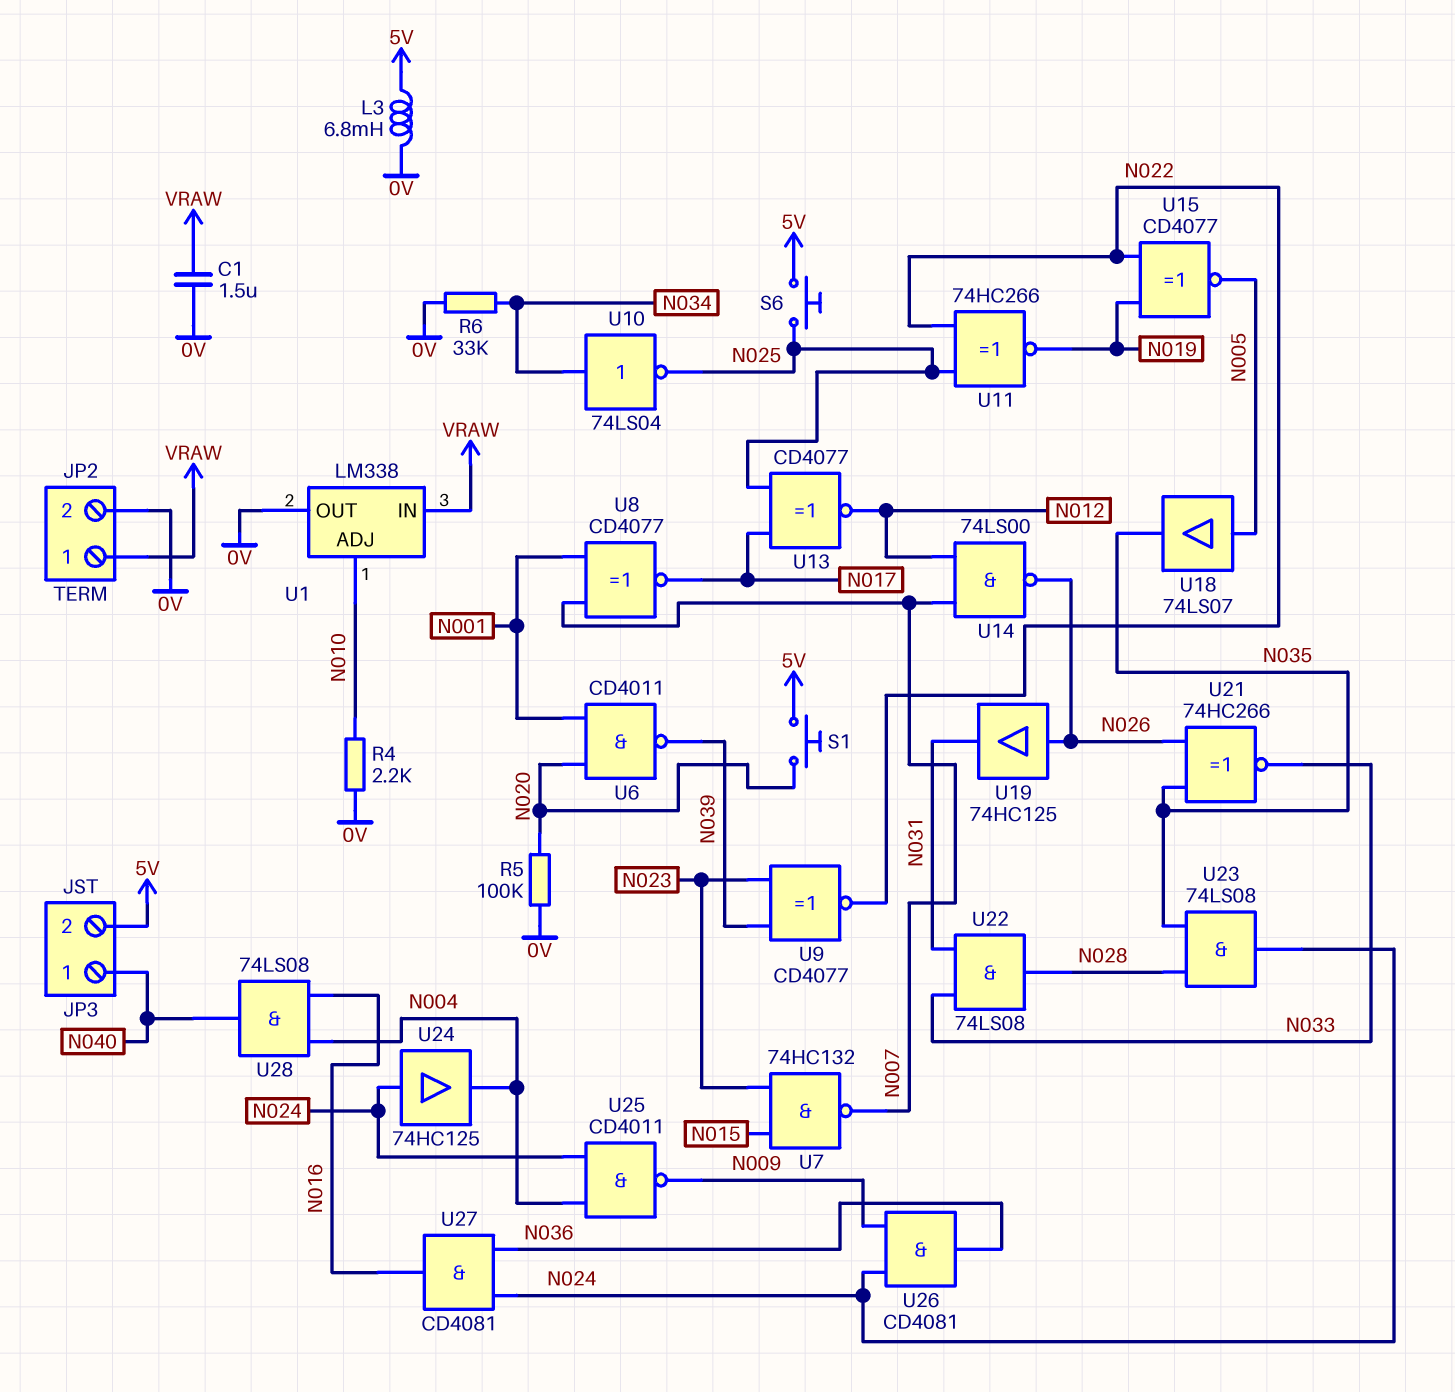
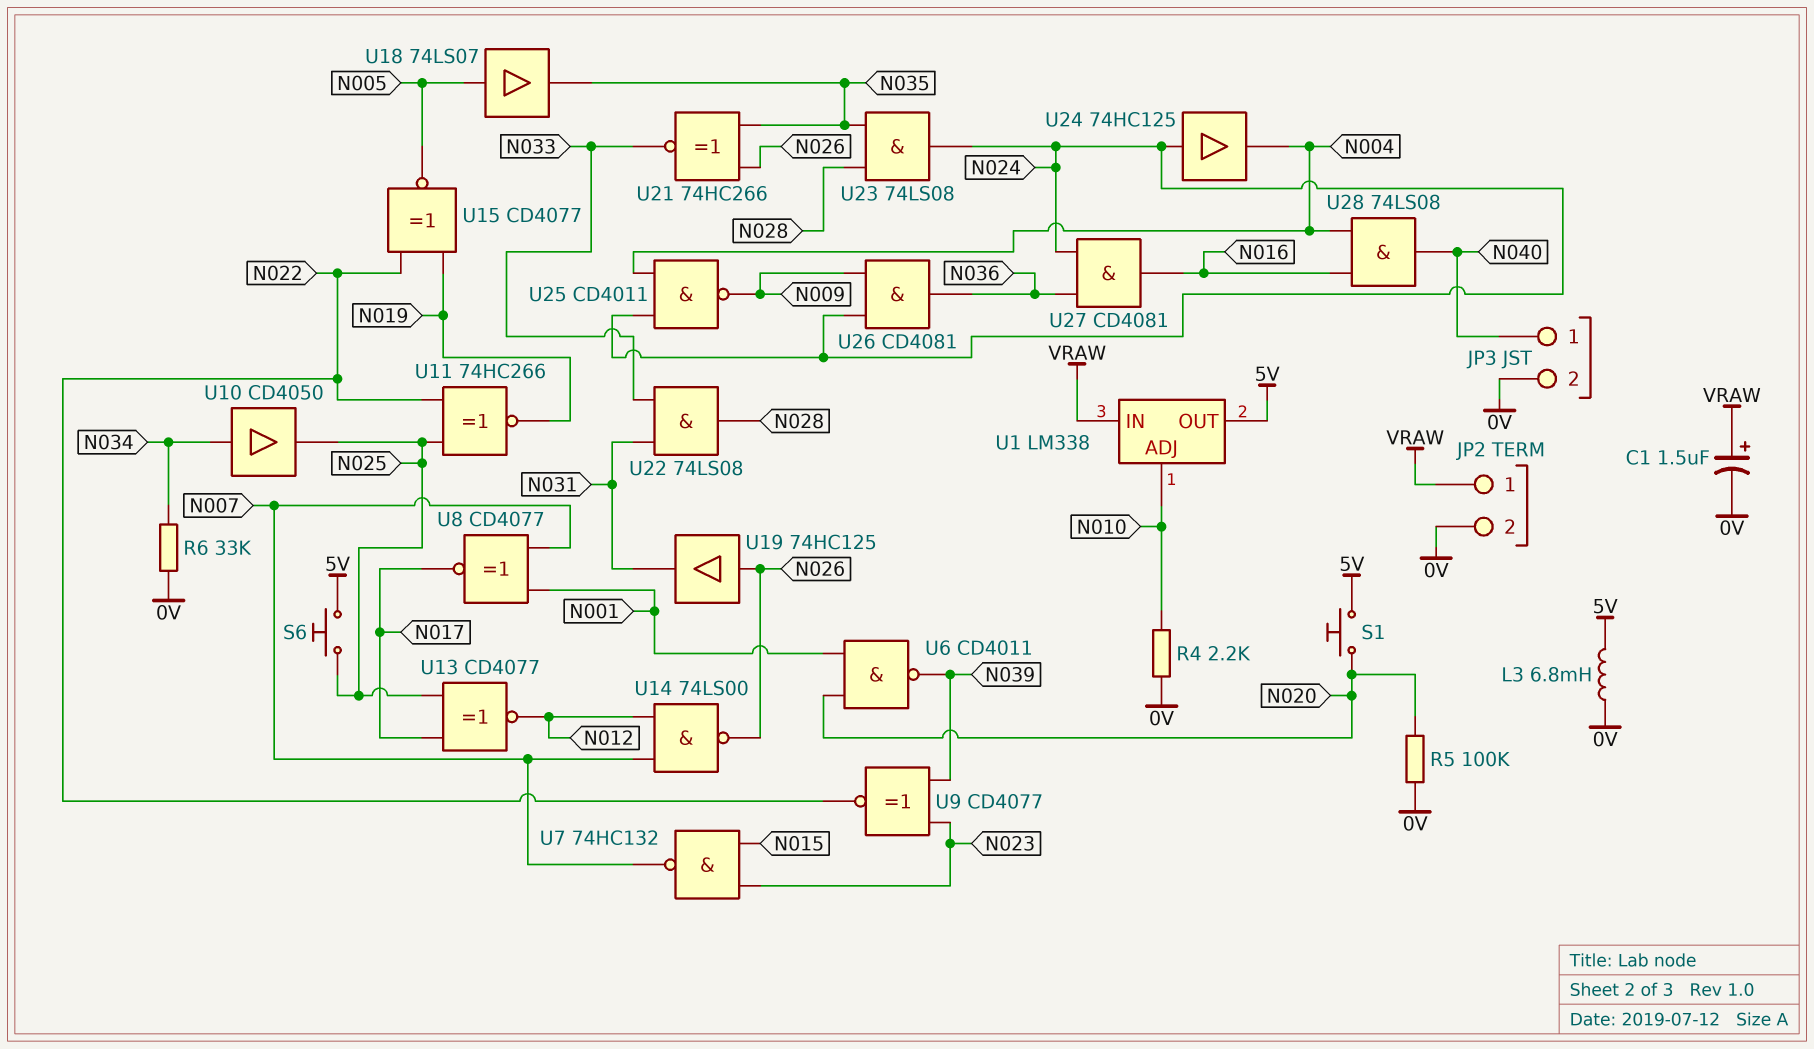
C1: 1.5uF (0V, VRAW) -> 1.5uF (plus VRAW, minus 0V)
JP3 pin 2: 5V -> 0V
U1 pin OUT: 0V -> 5V
U10: NOT 74LS04 (in N034, out N025) -> buffer CD4050 (in N034, out N025)

